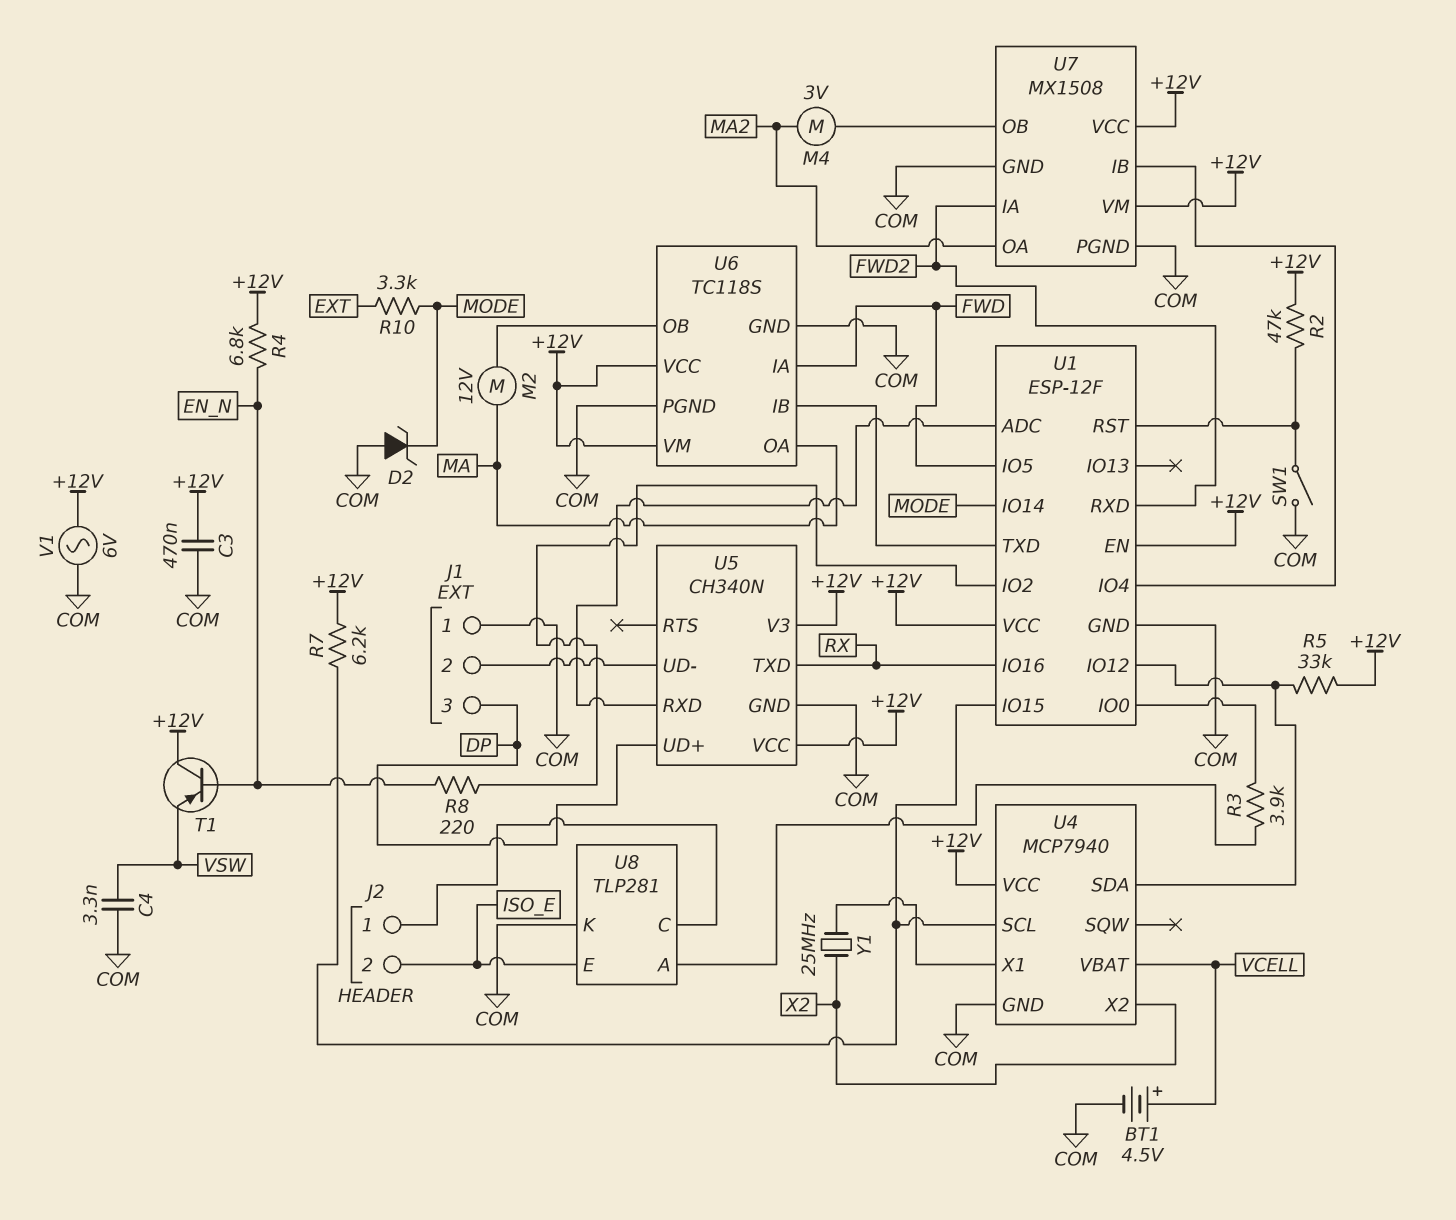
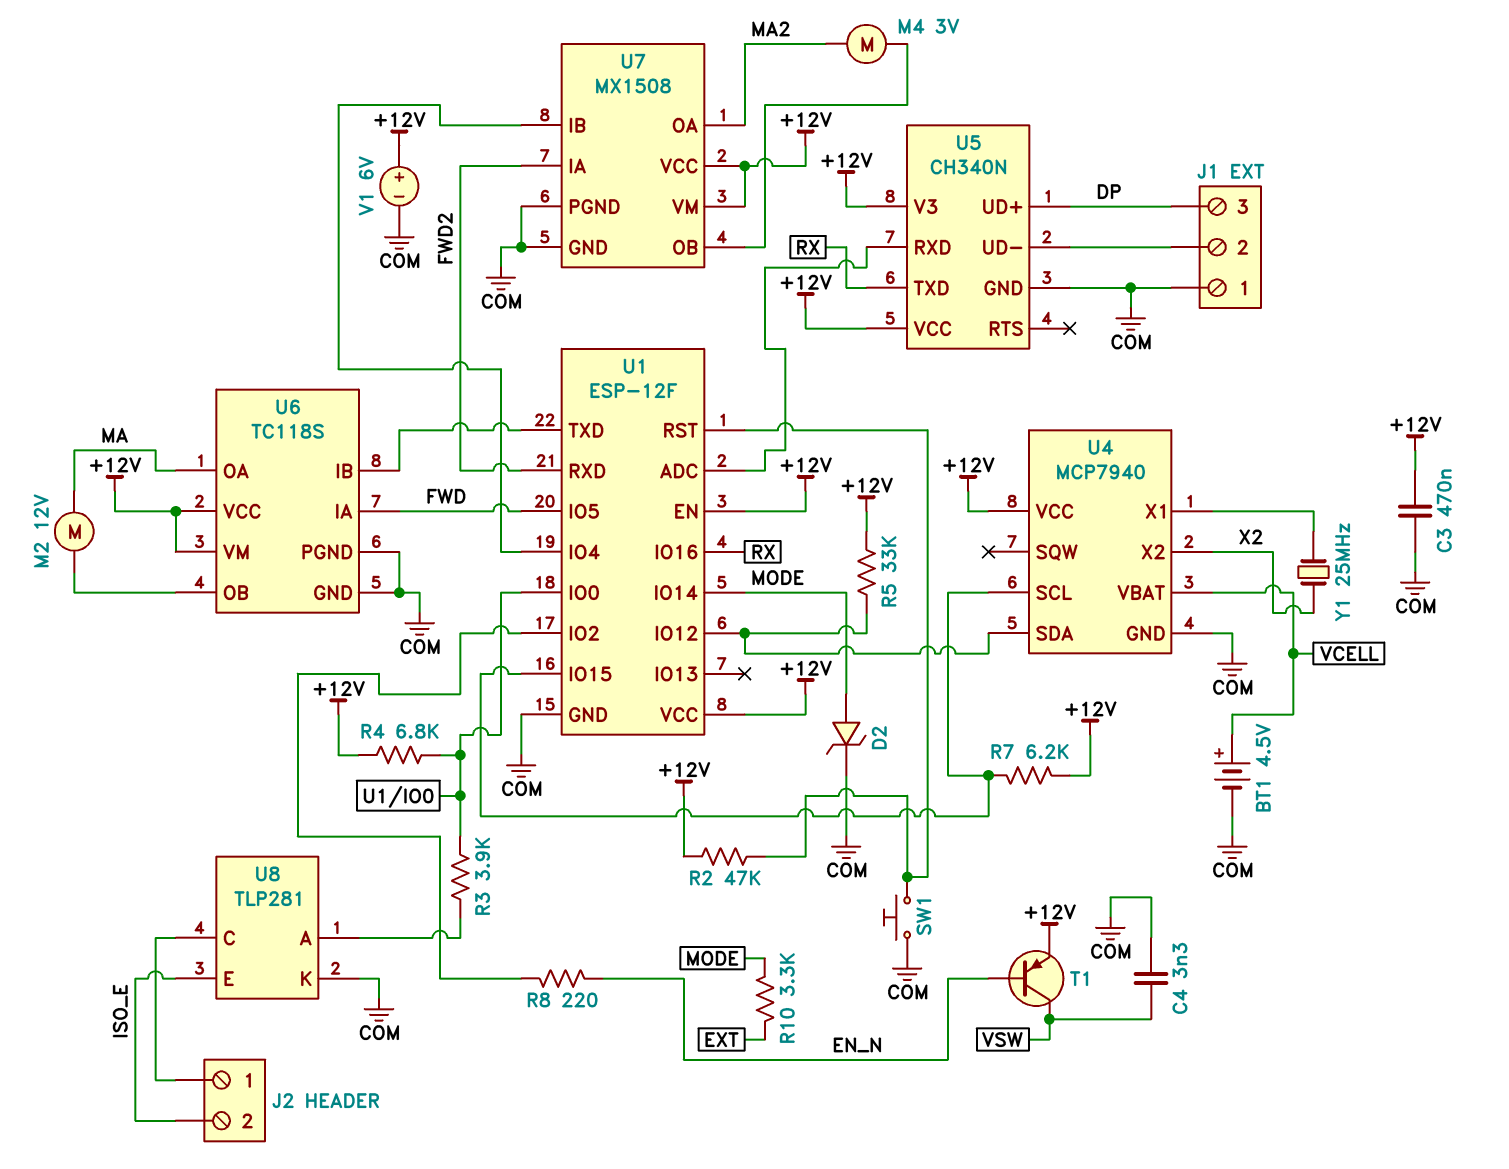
D2: zener (A COM, K MODE) -> zener (A MODE, K COM)
R4: 6.8k (+12V, EN_N) -> 6.8k (+12V, U1/IO0)
SW1: switch (COM, U1/RST) -> button (COM, U1/RST)
T1: PNP (B EN_N, C +12V, E VSW) -> PNP (B EN_N, C VSW, E +12V)
V1: AC 6V (+12V, COM) -> 6V (plus +12V, minus COM)

